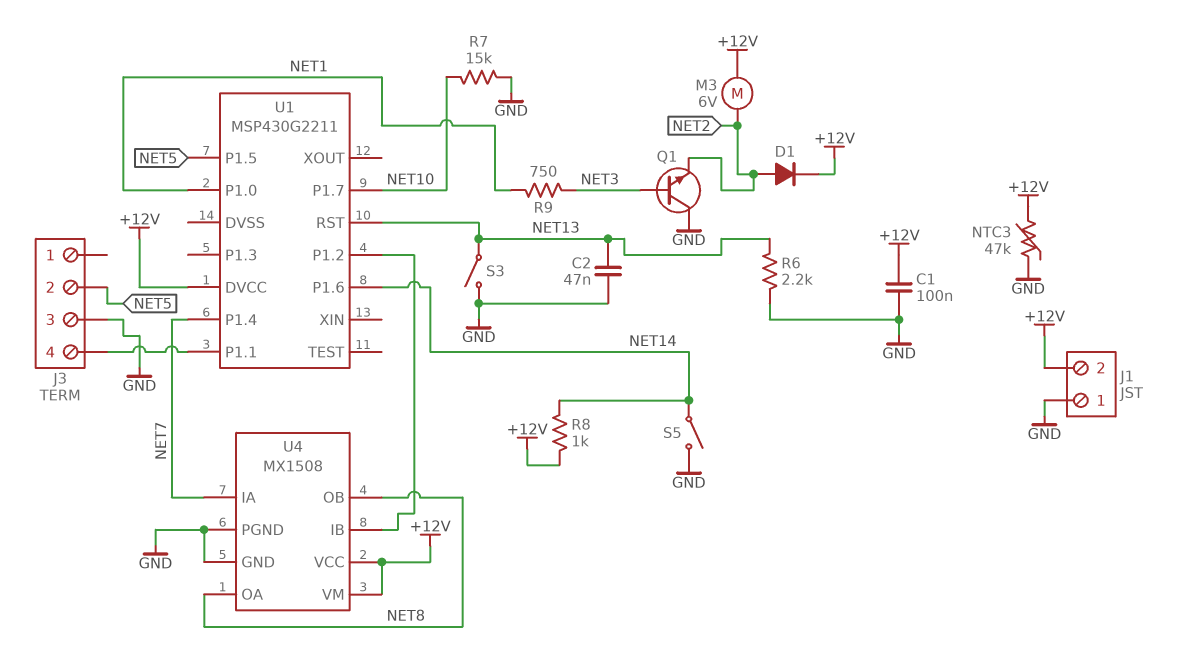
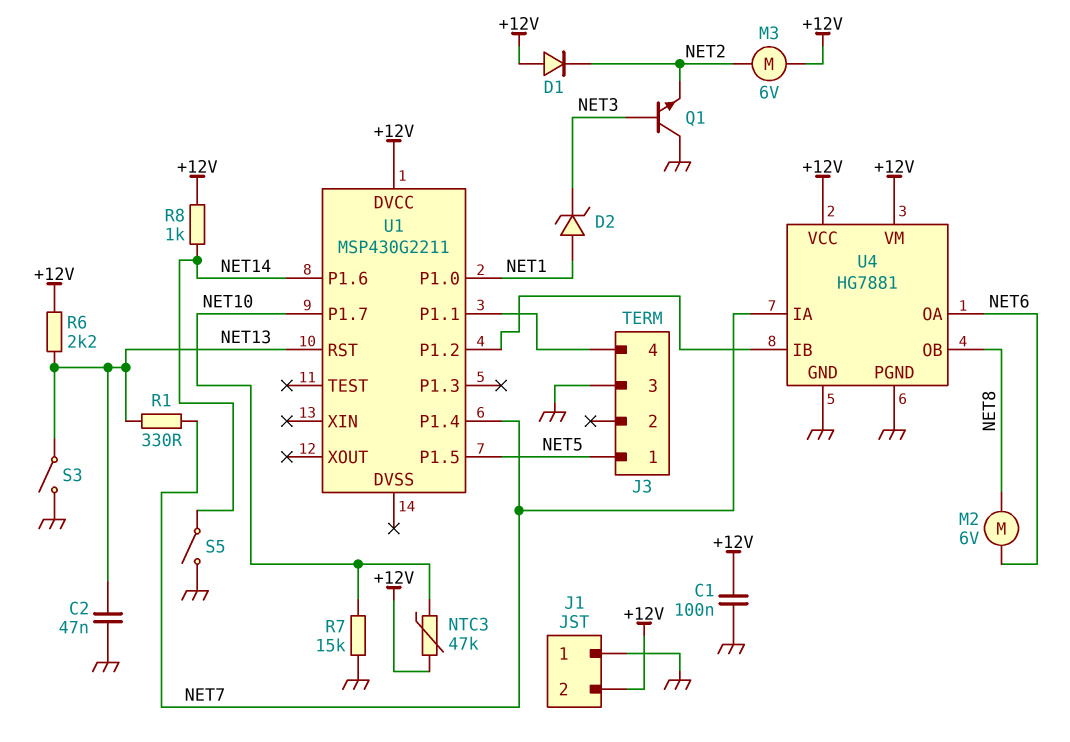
D1: diode (A NET2, K +12V) -> diode (A +12V, K NET2)
D2: none -> zener (A NET1, K NET3)
J3 pin 1: none -> NET5
J3 pin 2: NET5 -> none
M2: none -> motor 6V (NET6, NET8)
NTC3: 47k (+12V, GND) -> 47k (+12V, NET10)
R1: none -> 330 (NET7, NET13)
R6: 2.2k (GND, NET13) -> 2.2k (+12V, NET13)
R9: 750 (NET1, NET3) -> none
U4: MX1508 -> HG7881
U4 pin OA: NET8 -> NET6

